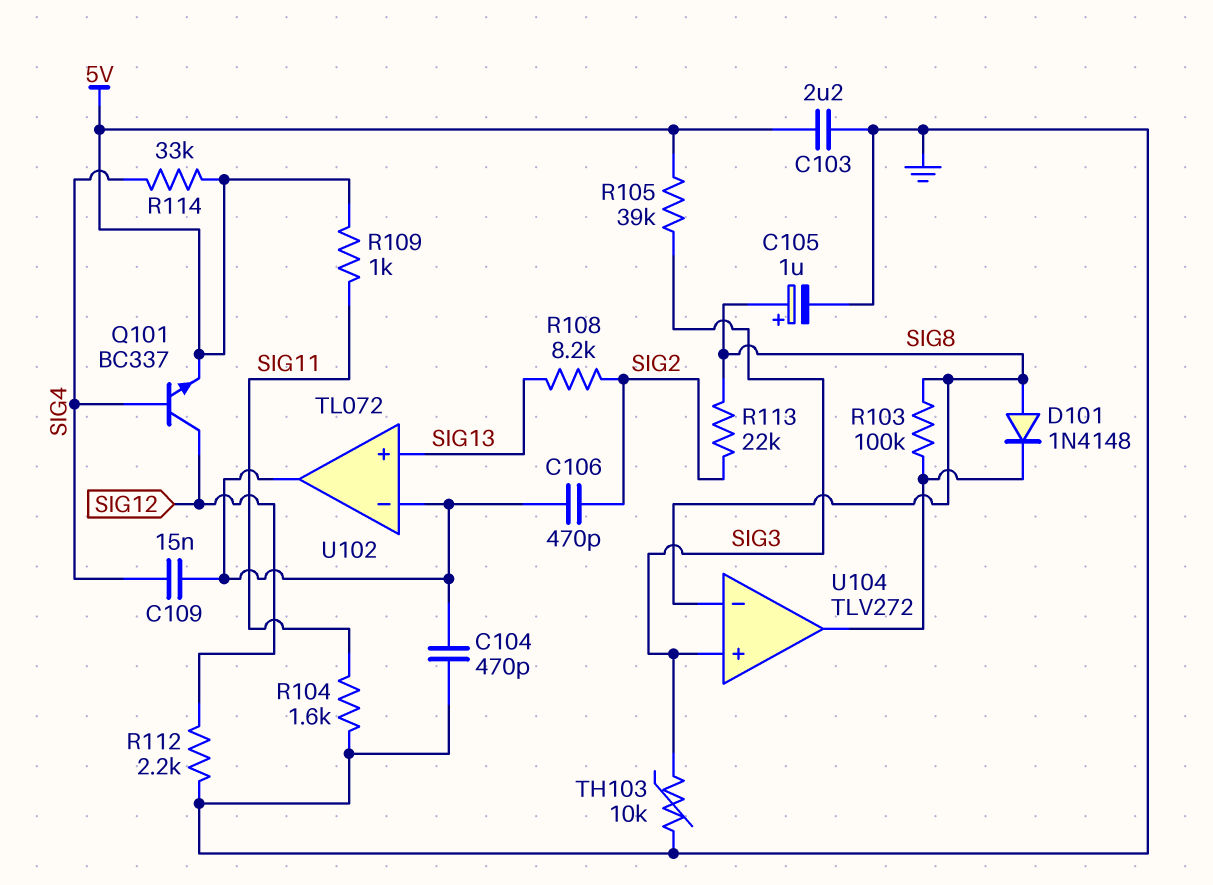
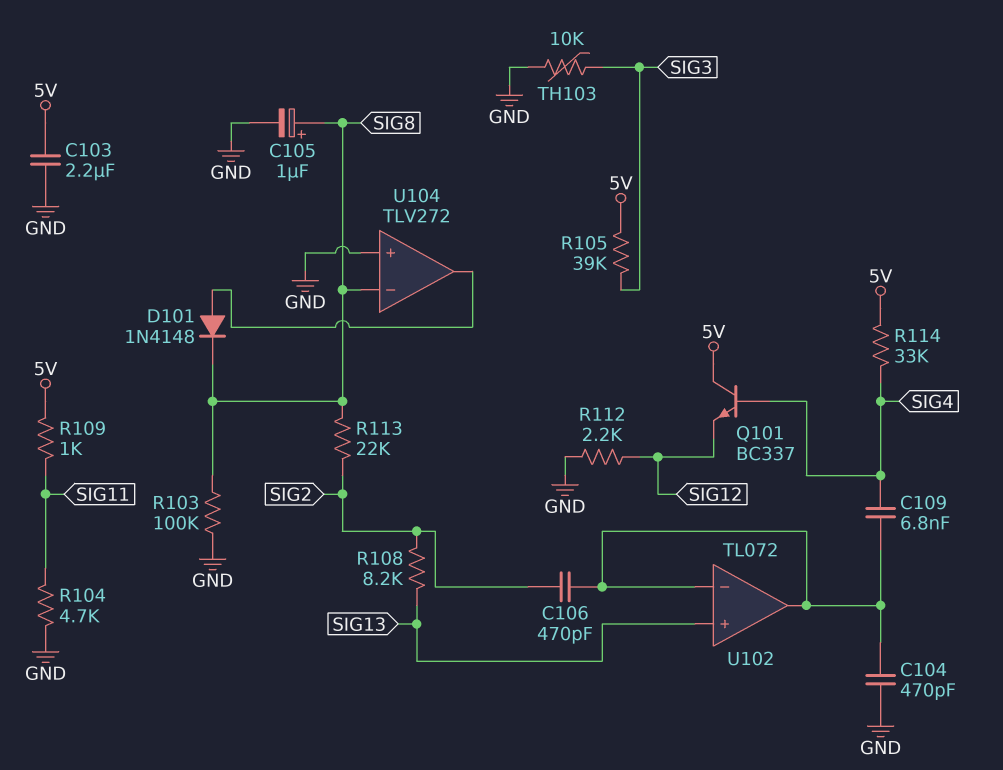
C109: 15nF (SIG4, U102/in-) -> 6.8nF (SIG4, U102/in-)
D101: diode 1N4148 (A SIG8, K U104/out) -> diode 1N4148 (A U104/out, K SIG8)
Q101: NPN BC337 (B SIG4, C SIG12, E 5V) -> NPN BC337 (B SIG4, C 5V, E SIG12)
R103: 100k (SIG8, U104/out) -> 100k (GND, SIG8)
R104: 1.6k (GND, SIG11) -> 4.7k (GND, SIG11)
U104 pin in+: SIG3 -> GND

